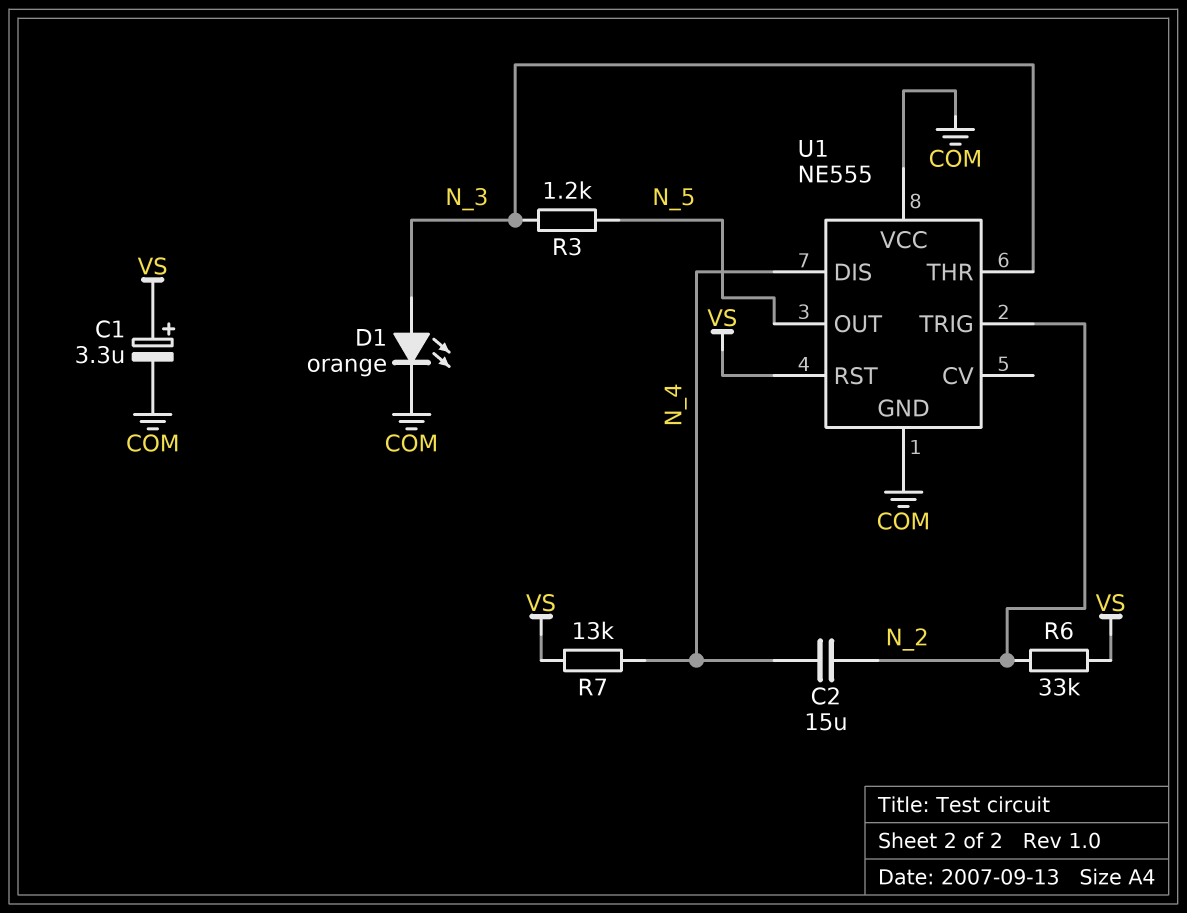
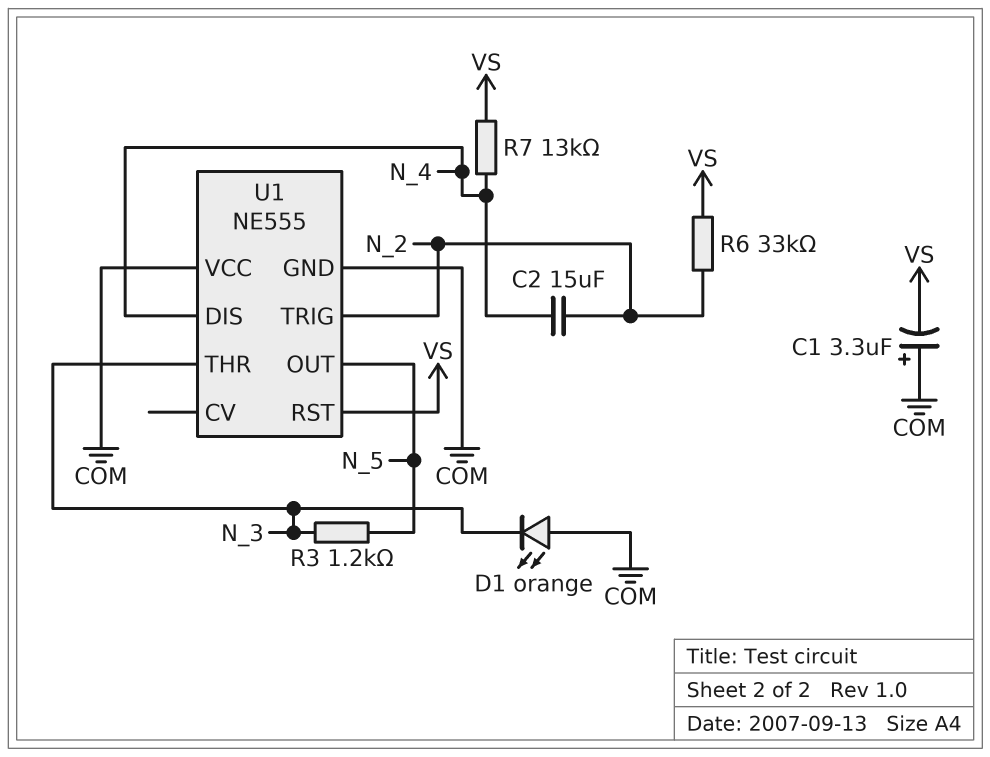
C1: 3.3uF (plus VS, minus COM) -> 3.3uF (plus COM, minus VS)
D1: LED orange (A N_3, K COM) -> LED orange (A COM, K N_3)

